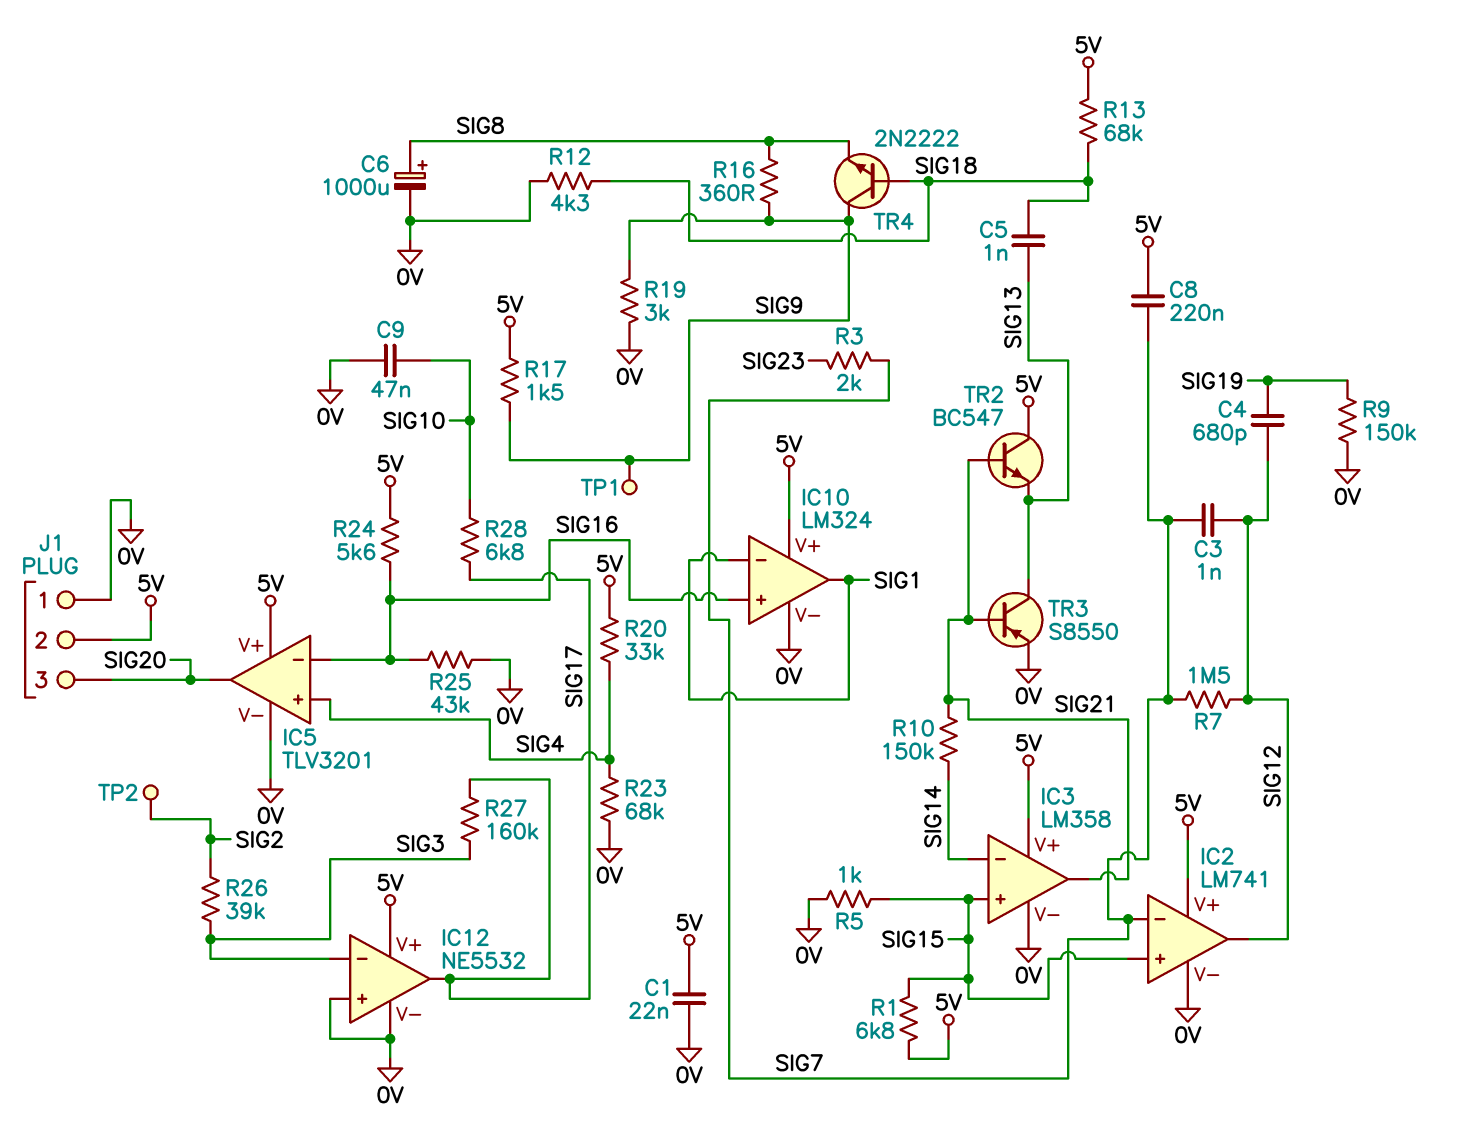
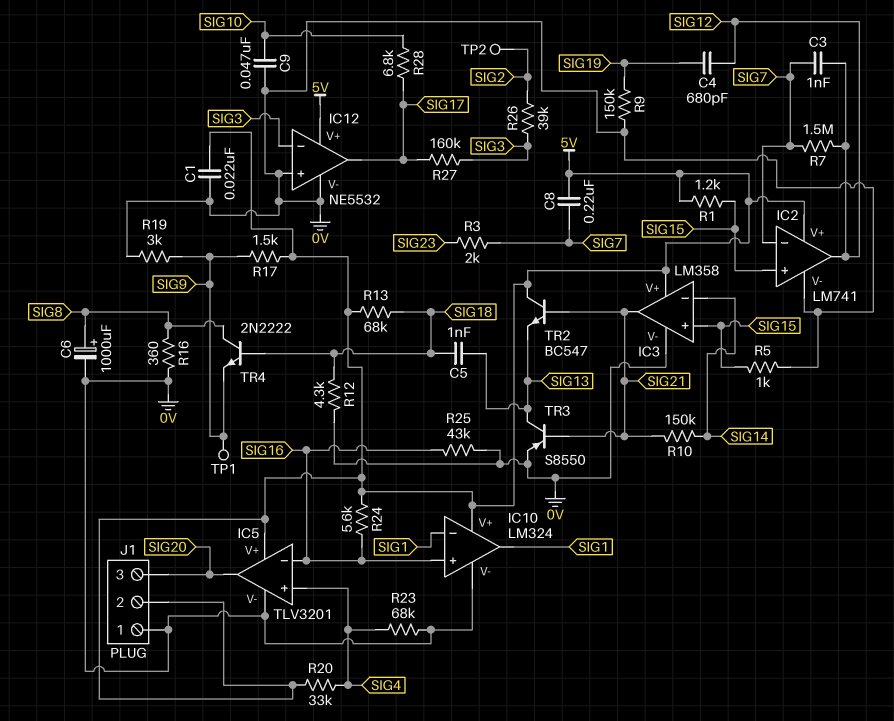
R1: 6.8k (5V, SIG15) -> 1.2k (5V, SIG15)
R16: 360 (SIG8, SIG9) -> 360 (0V, SIG8)
TR4: NPN 2N2222 (B SIG18, C SIG9, E SIG8) -> NPN 2N2222 (B SIG18, C SIG8, E SIG9)

